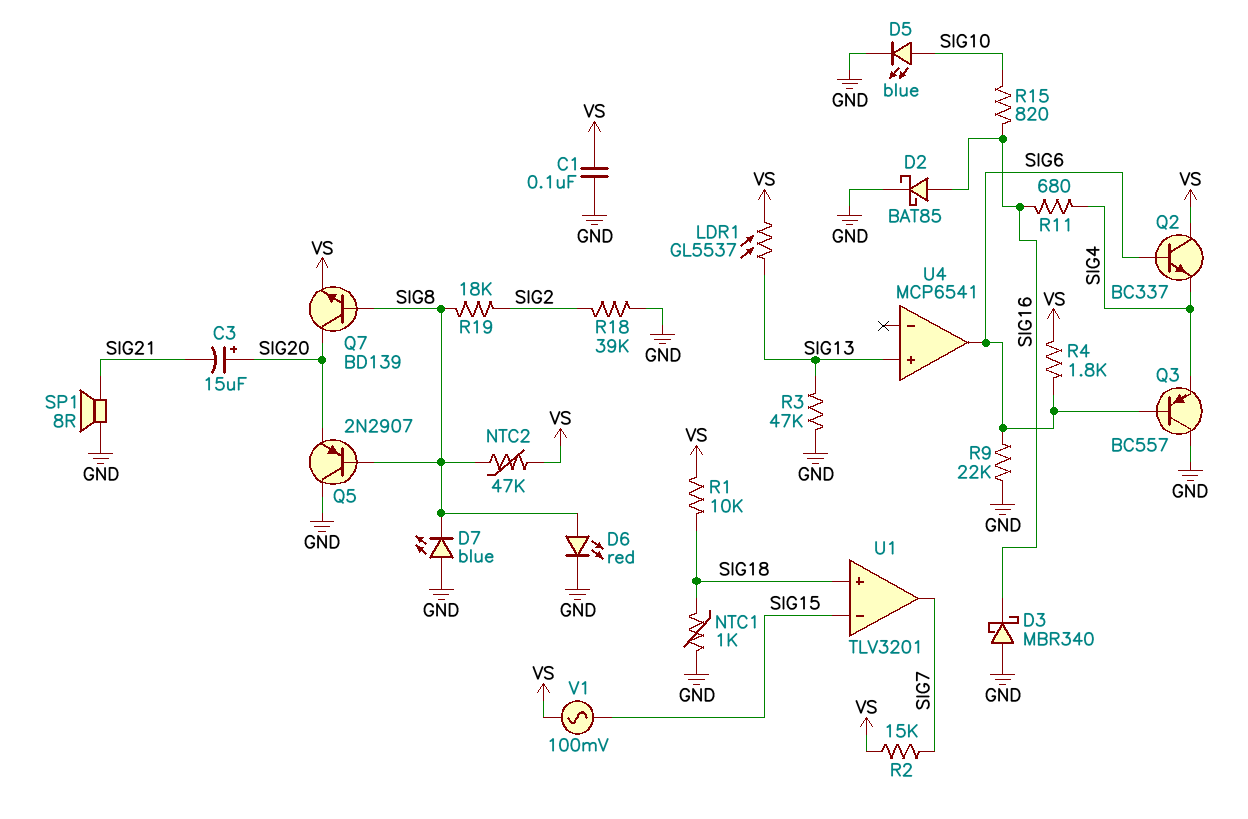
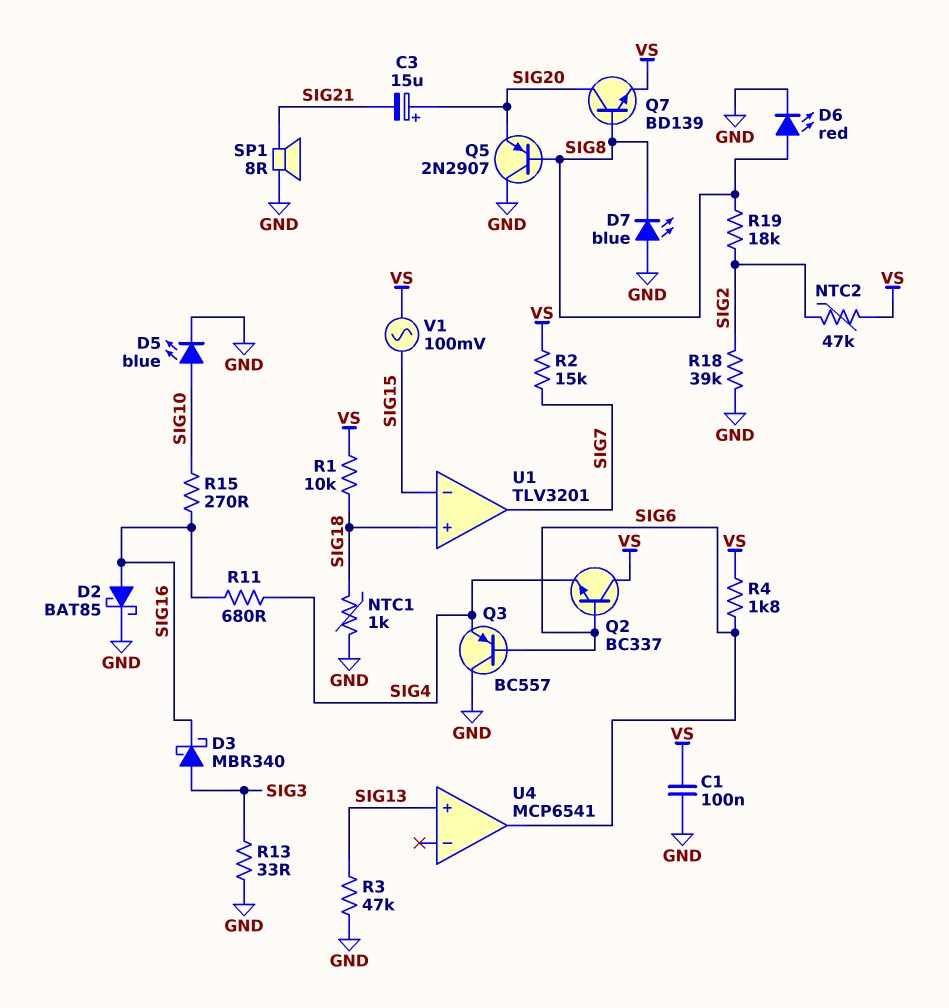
D3: schottky MBR340 (A GND, K SIG16) -> schottky MBR340 (A SIG3, K SIG16)
LDR1: GL5537 (SIG13, VS) -> none
NTC2: 47k (SIG8, VS) -> 47k (SIG2, VS)
R9: 22k (GND, SIG6) -> none
R13: none -> 33 (GND, SIG3)
R15: 820 (SIG10, SIG16) -> 270 (SIG10, SIG16)

